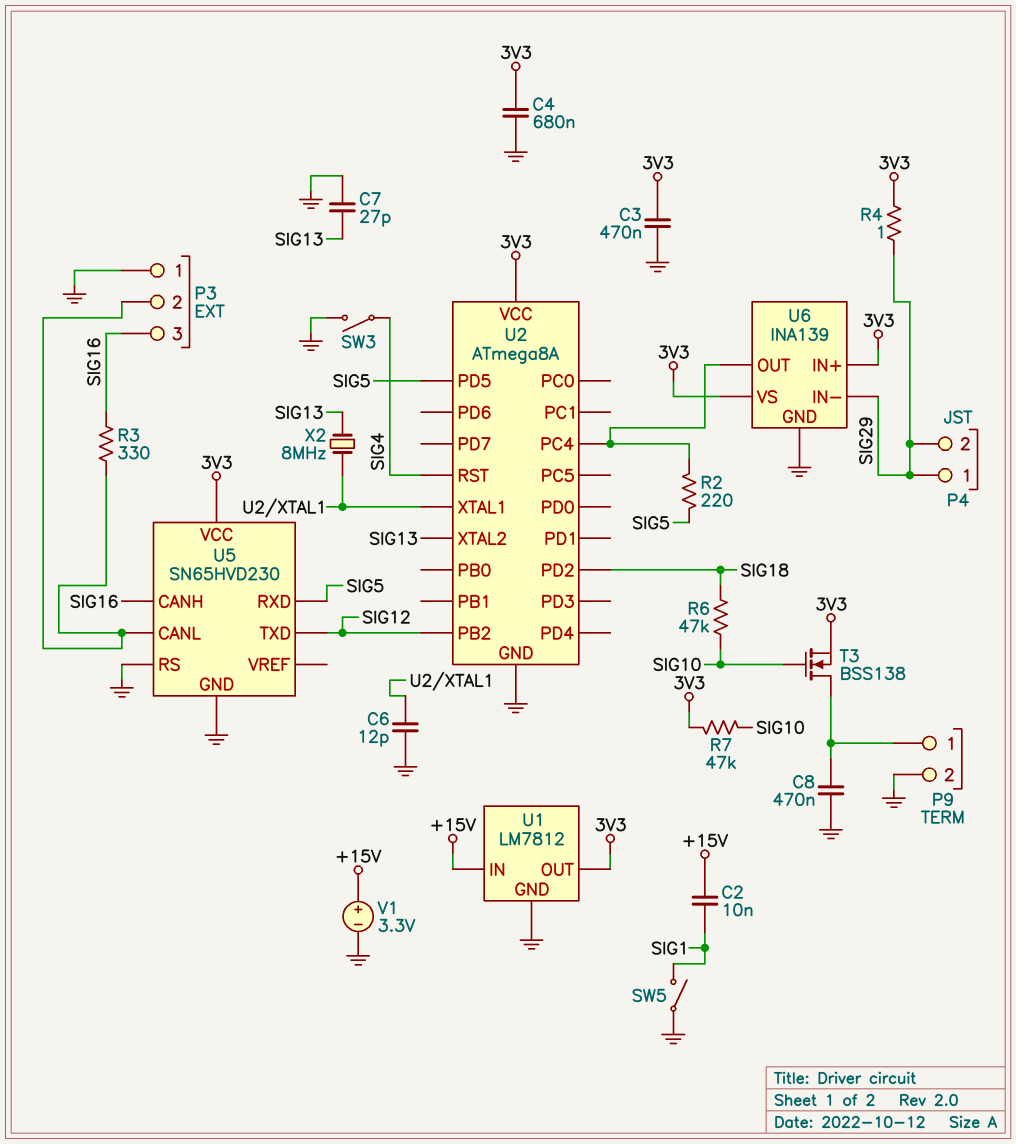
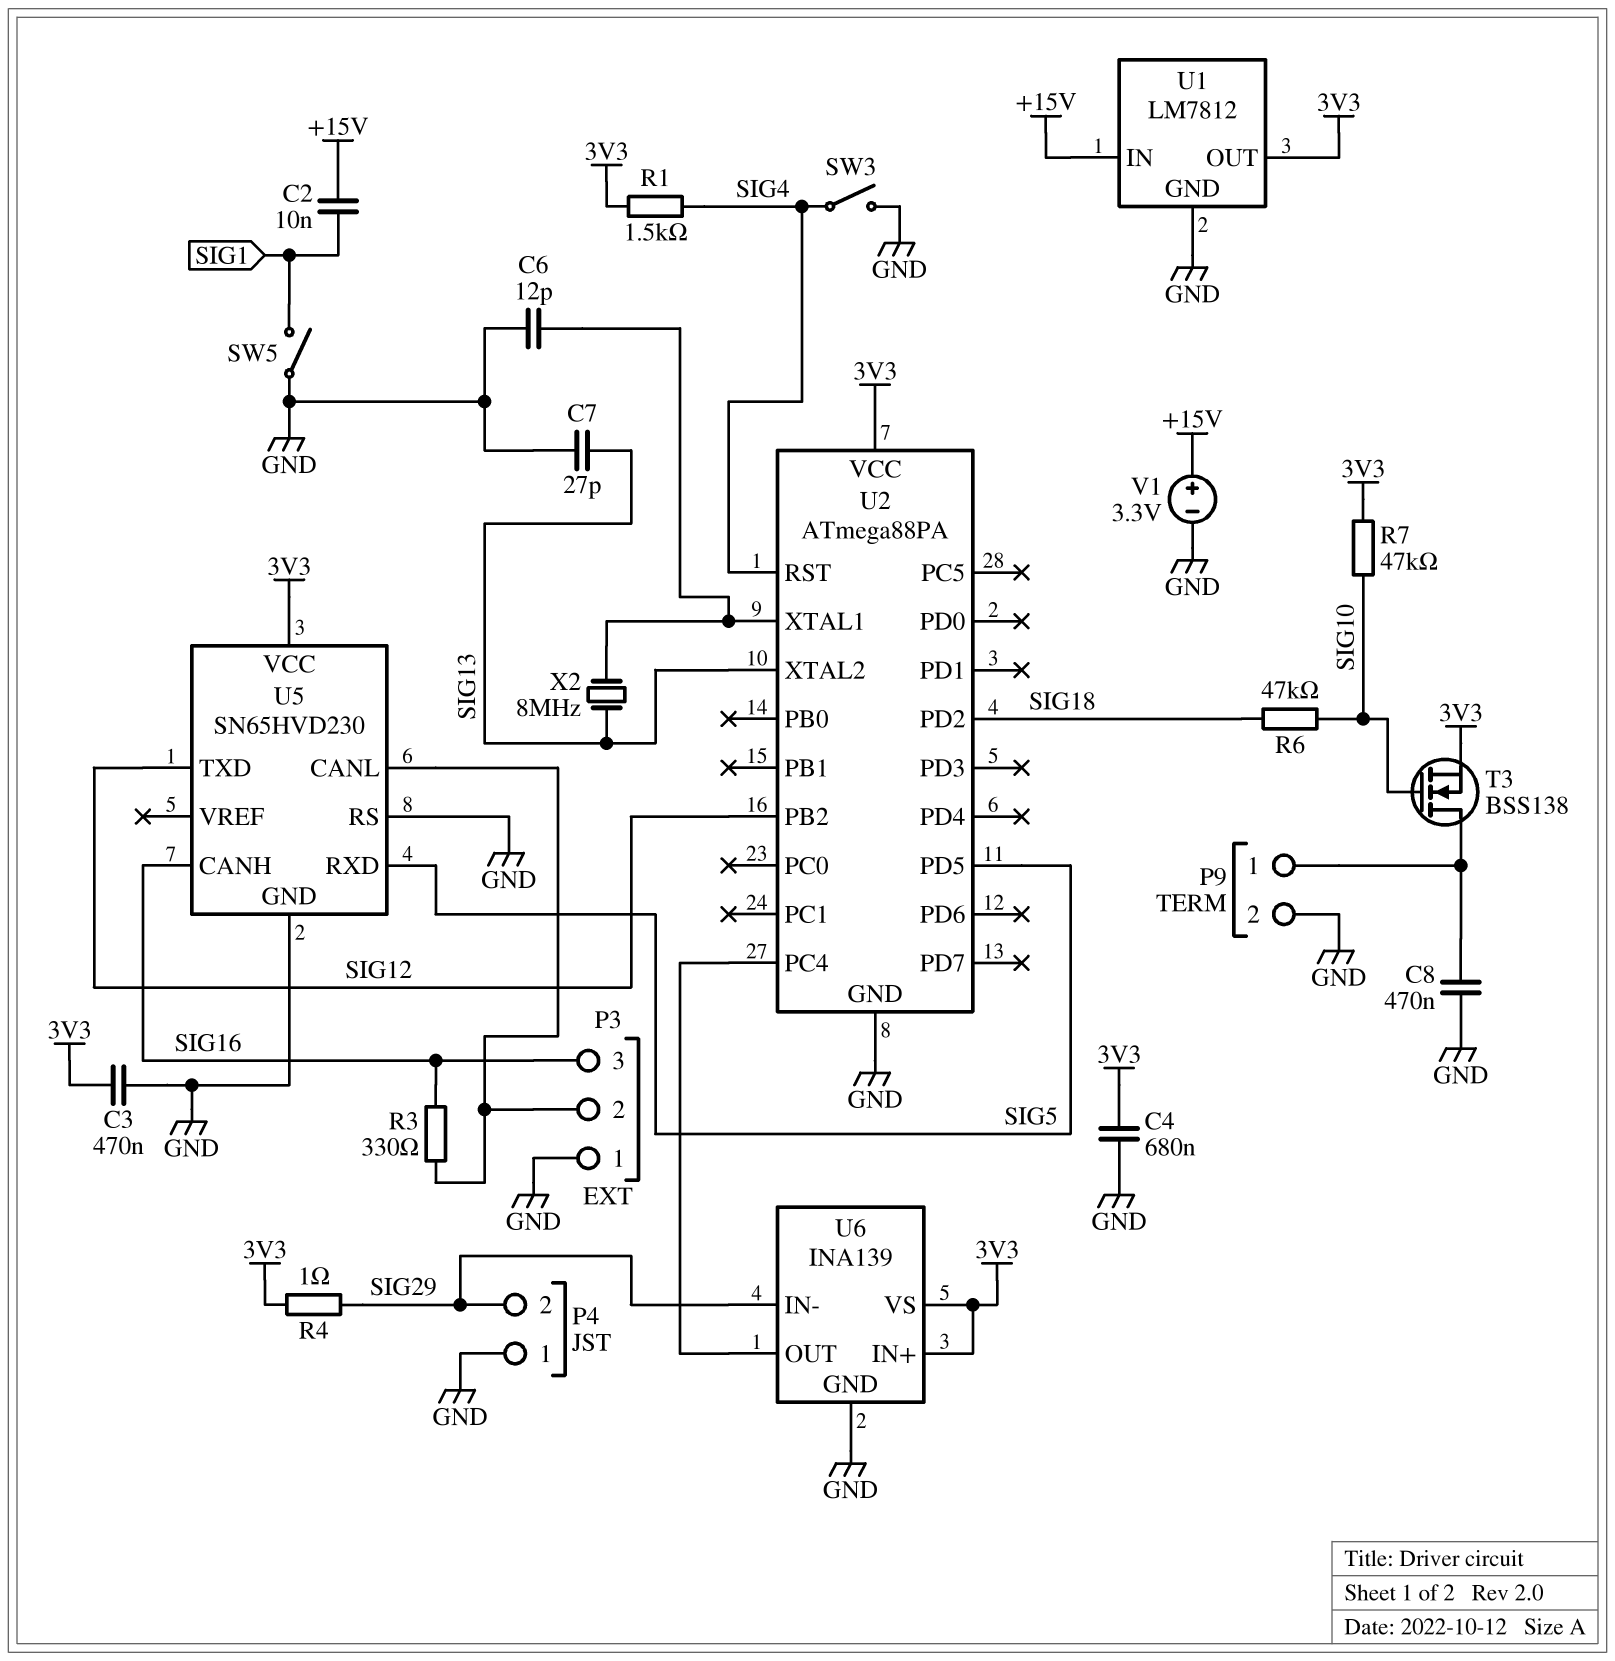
P4 pin 1: SIG29 -> GND
R1: none -> 1.5k (3V3, SIG4)
R2: 220 (SIG5, U2/PC4) -> none
U2: ATmega8A -> ATmega88PA

